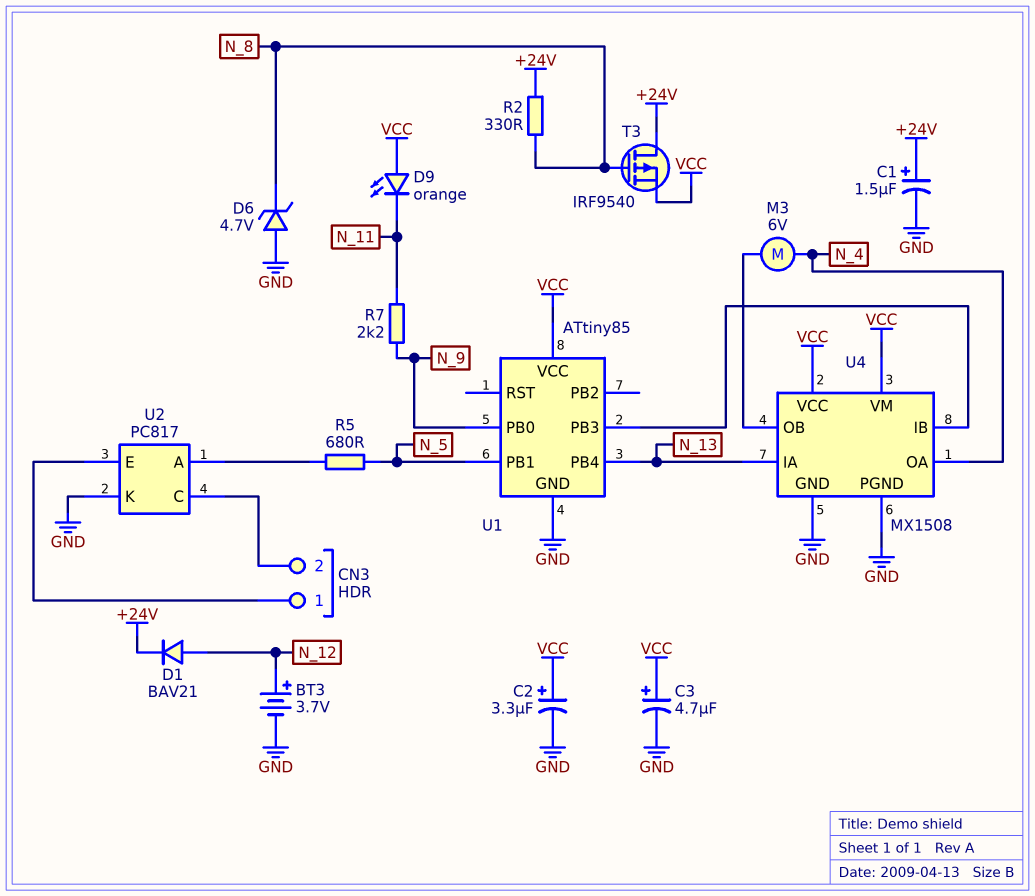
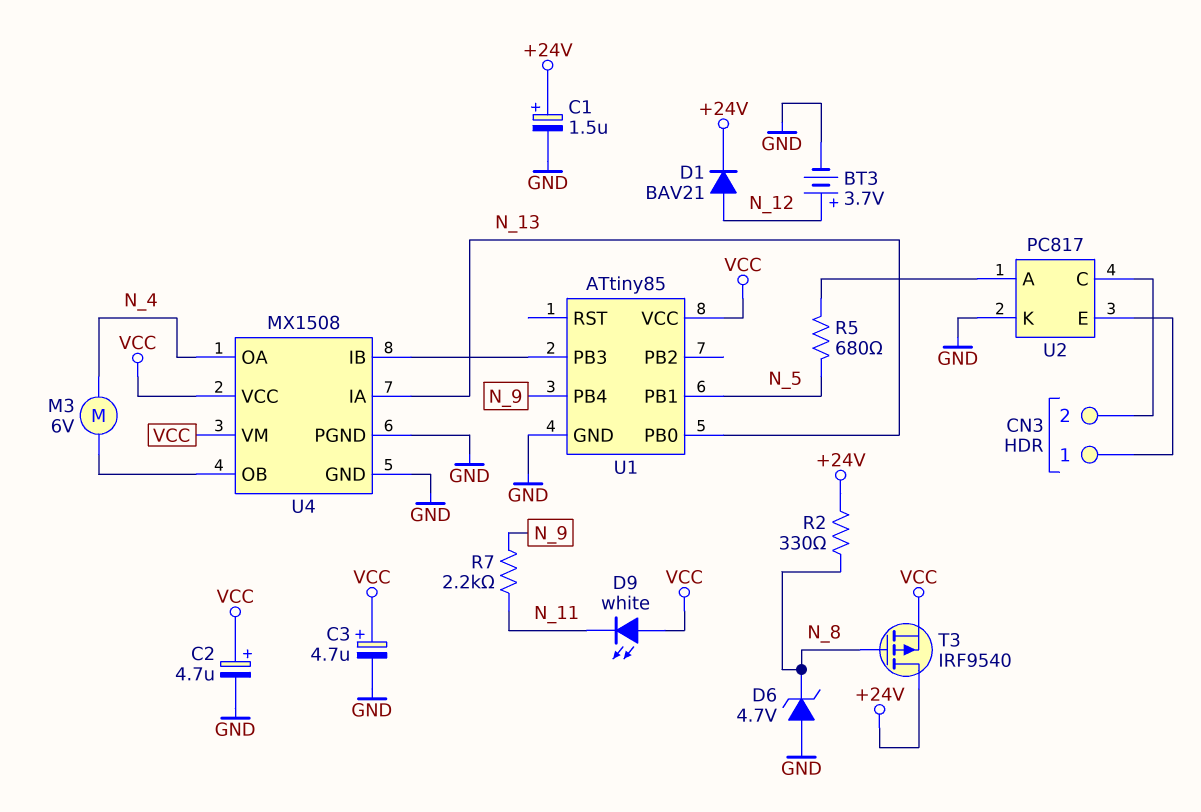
C2: 3.3uF (plus VCC, minus GND) -> 4.7uF (plus VCC, minus GND)
D9: LED orange (A VCC, K N_11) -> LED white (A VCC, K N_11)
U1 pin PB0: N_9 -> N_13
U1 pin PB4: N_13 -> N_9

